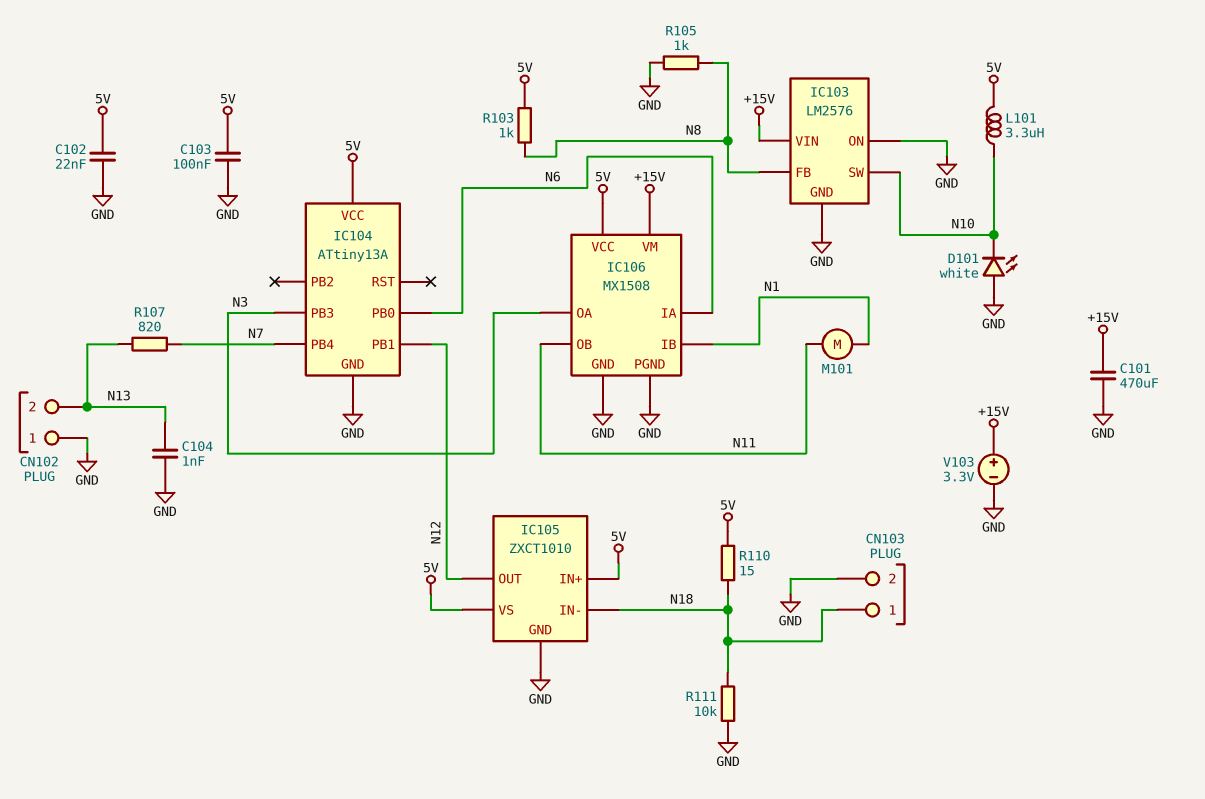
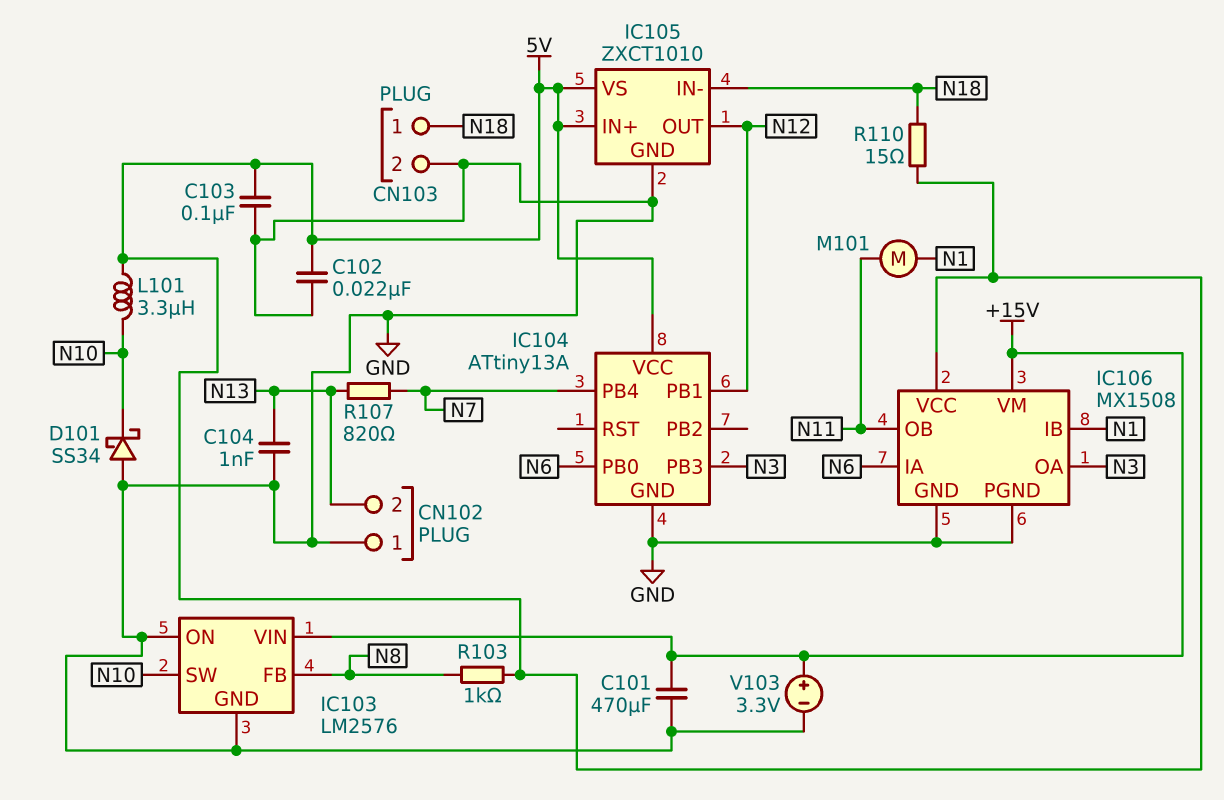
D101: LED white (A GND, K N10) -> schottky SS34 (A GND, K N10)
R105: 1k (GND, N8) -> none
R111: 10k (GND, N18) -> none

